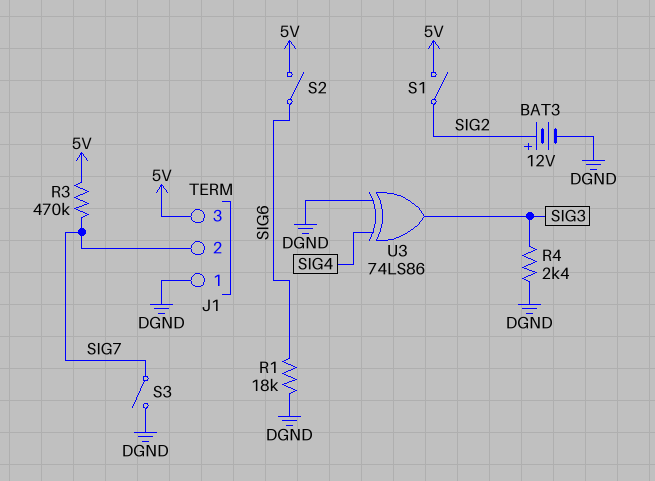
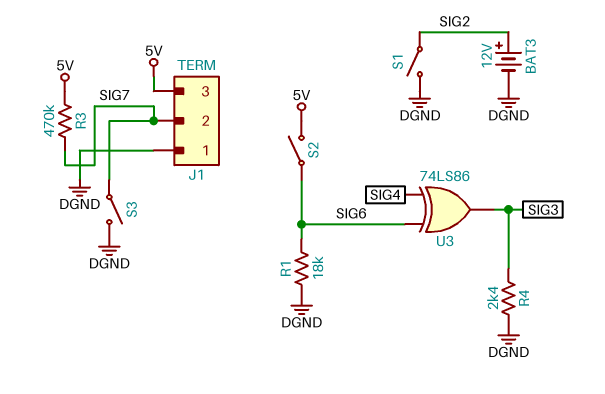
S1: switch (5V, SIG2) -> switch (DGND, SIG2)
U3: XOR 74LS86 (in DGND, in SIG4, out SIG3) -> XOR 74LS86 (in SIG4, in SIG6, out SIG3)

